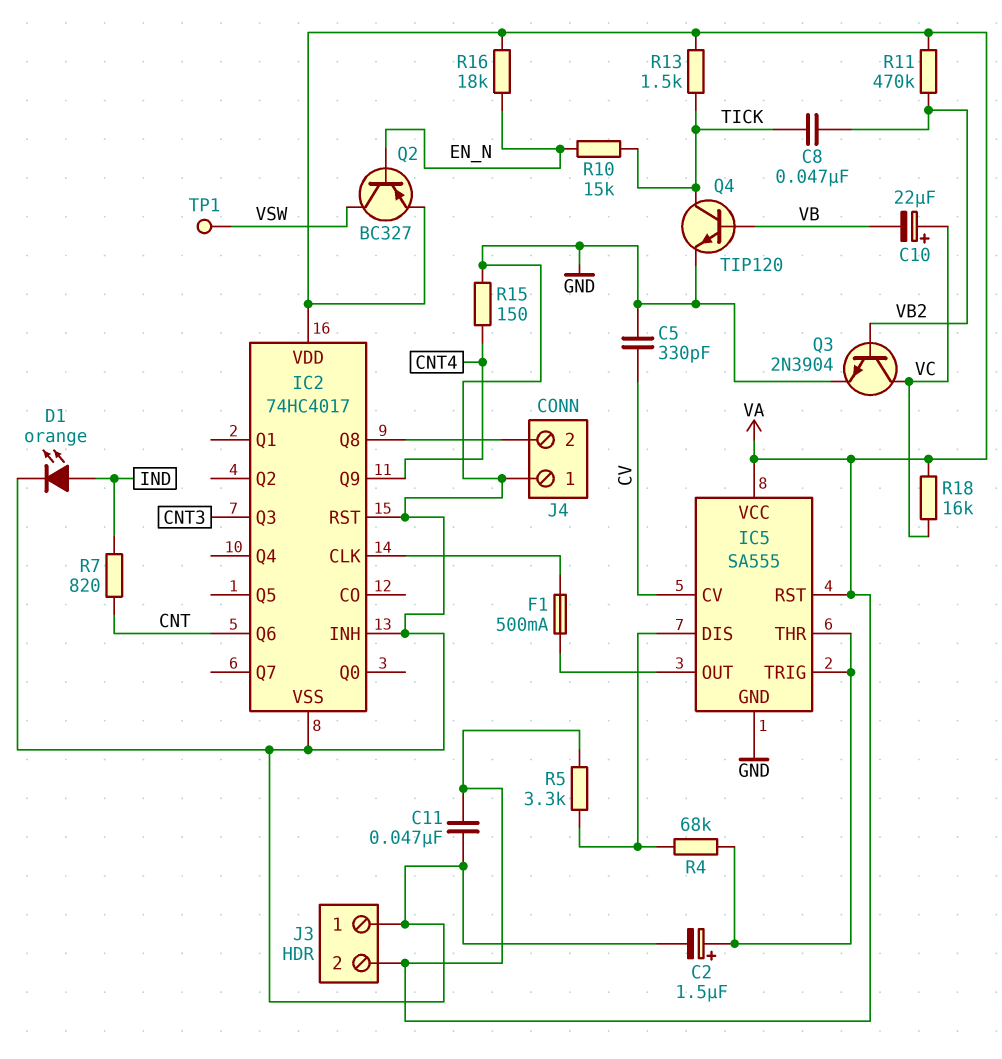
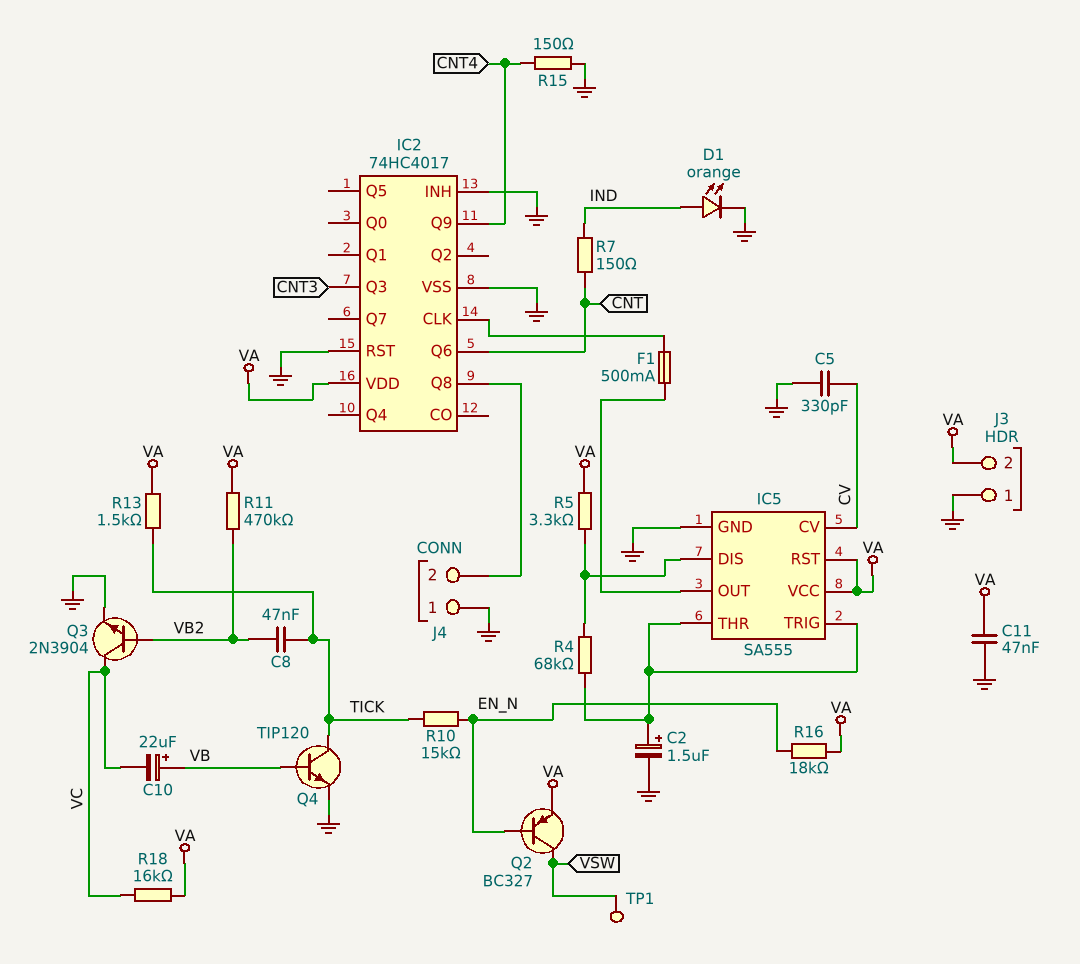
C10: 22uF (plus VC, minus VB) -> 22uF (plus VB, minus VC)
R7: 820 (CNT, IND) -> 150 (CNT, IND)

